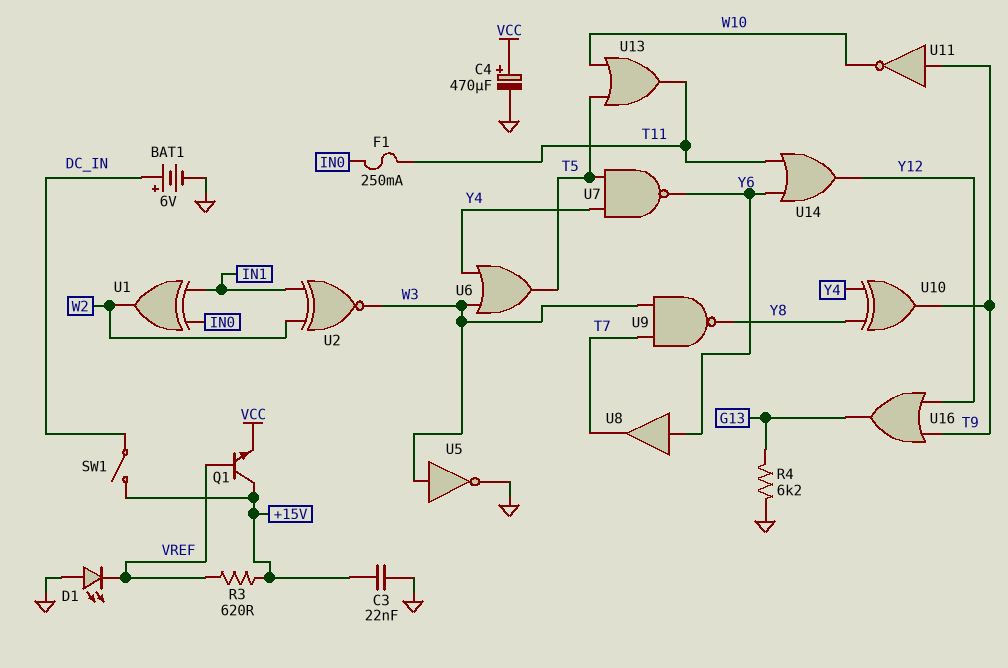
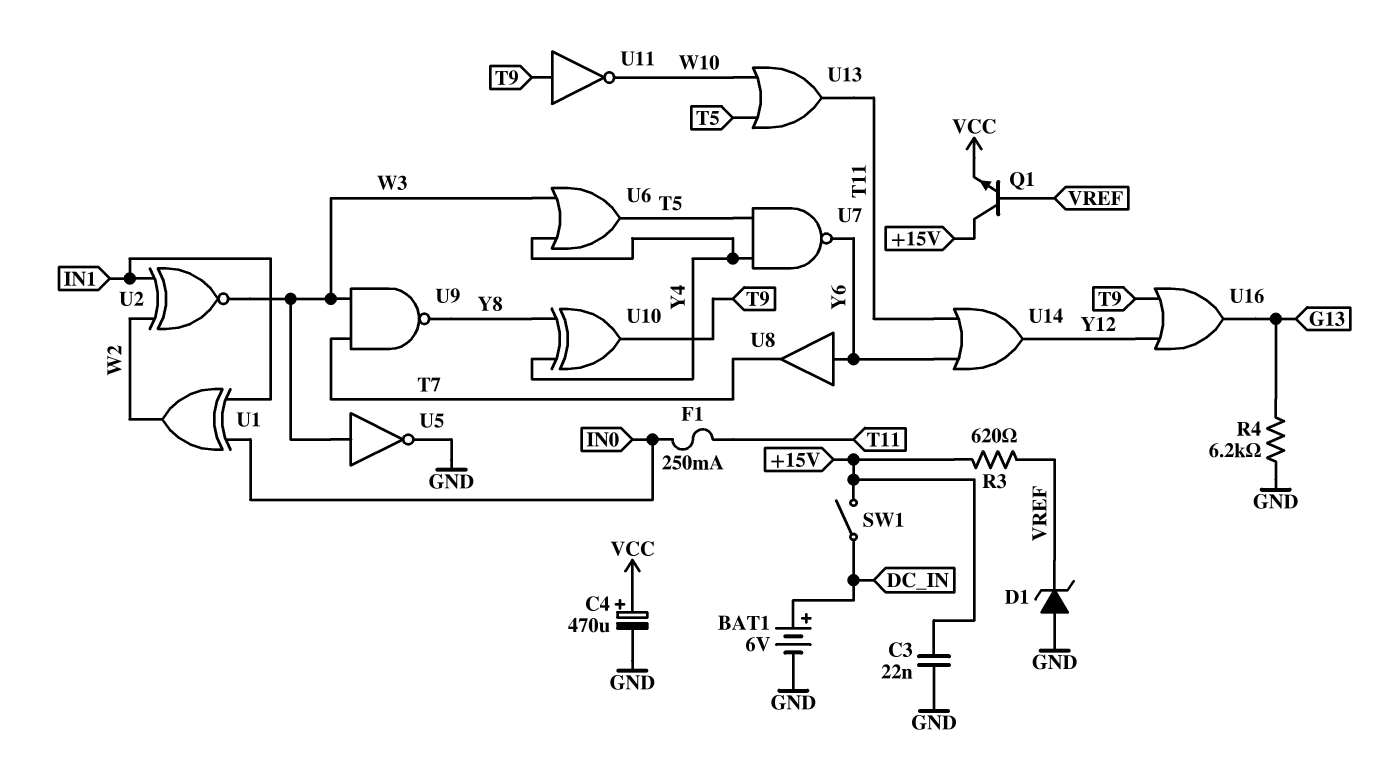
D1: LED (A GND, K VREF) -> zener (A GND, K VREF)

